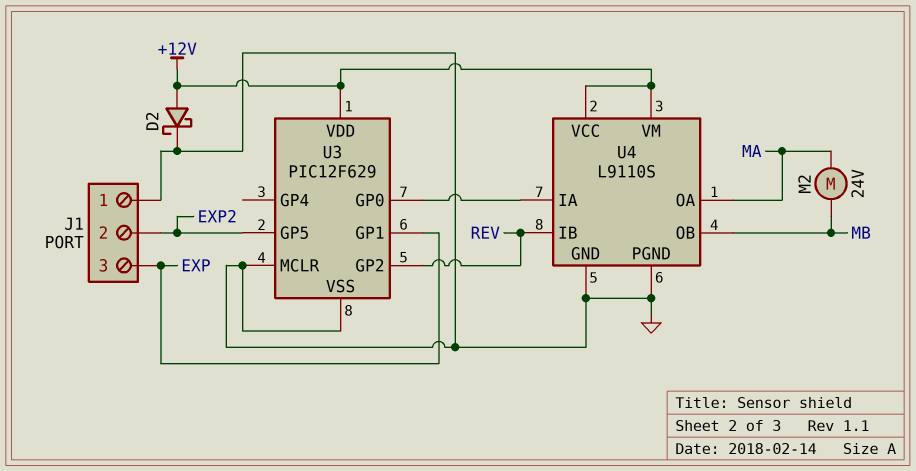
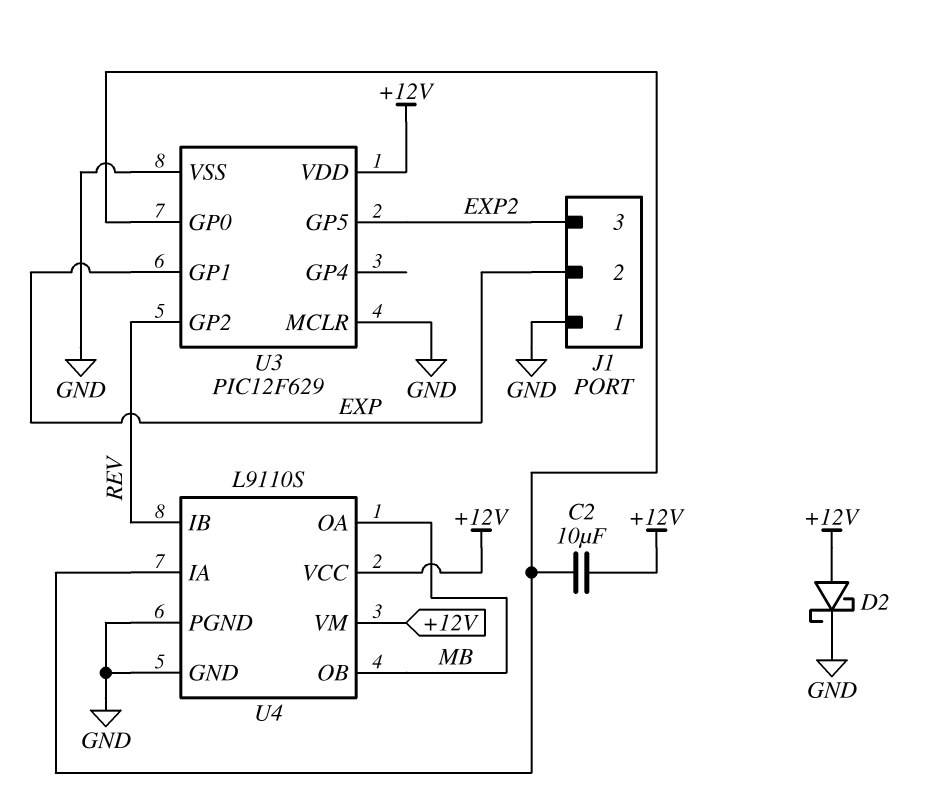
C2: none -> 10uF (+12V, U3/GP0)
J1 pin 2: EXP2 -> EXP
J1 pin 3: EXP -> EXP2
M2: motor 24V (MA, MB) -> none
U4 pin OA: MA -> MB

